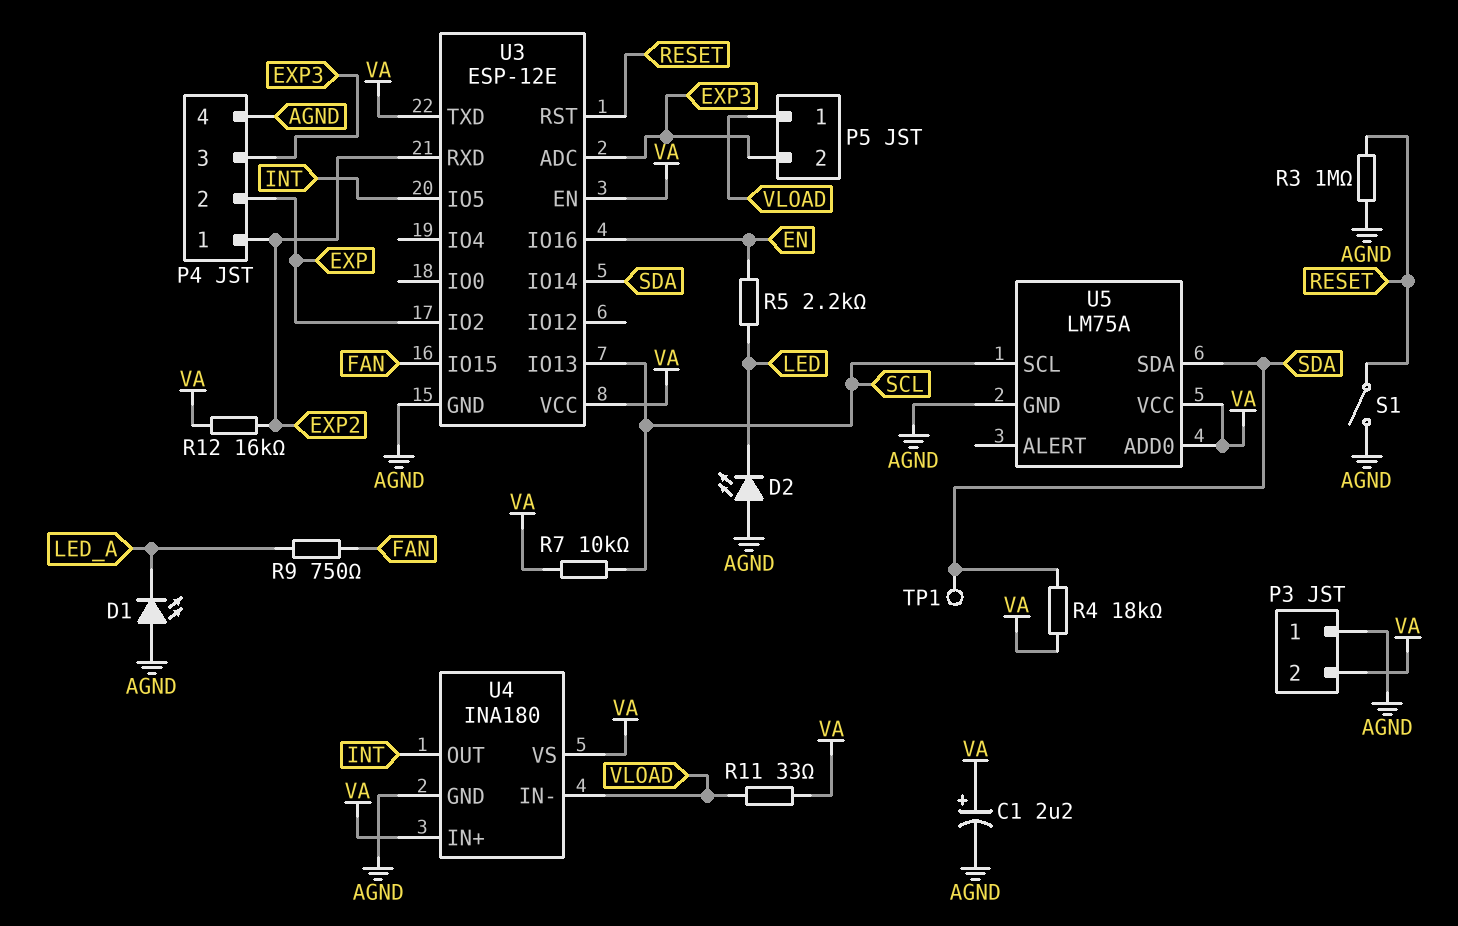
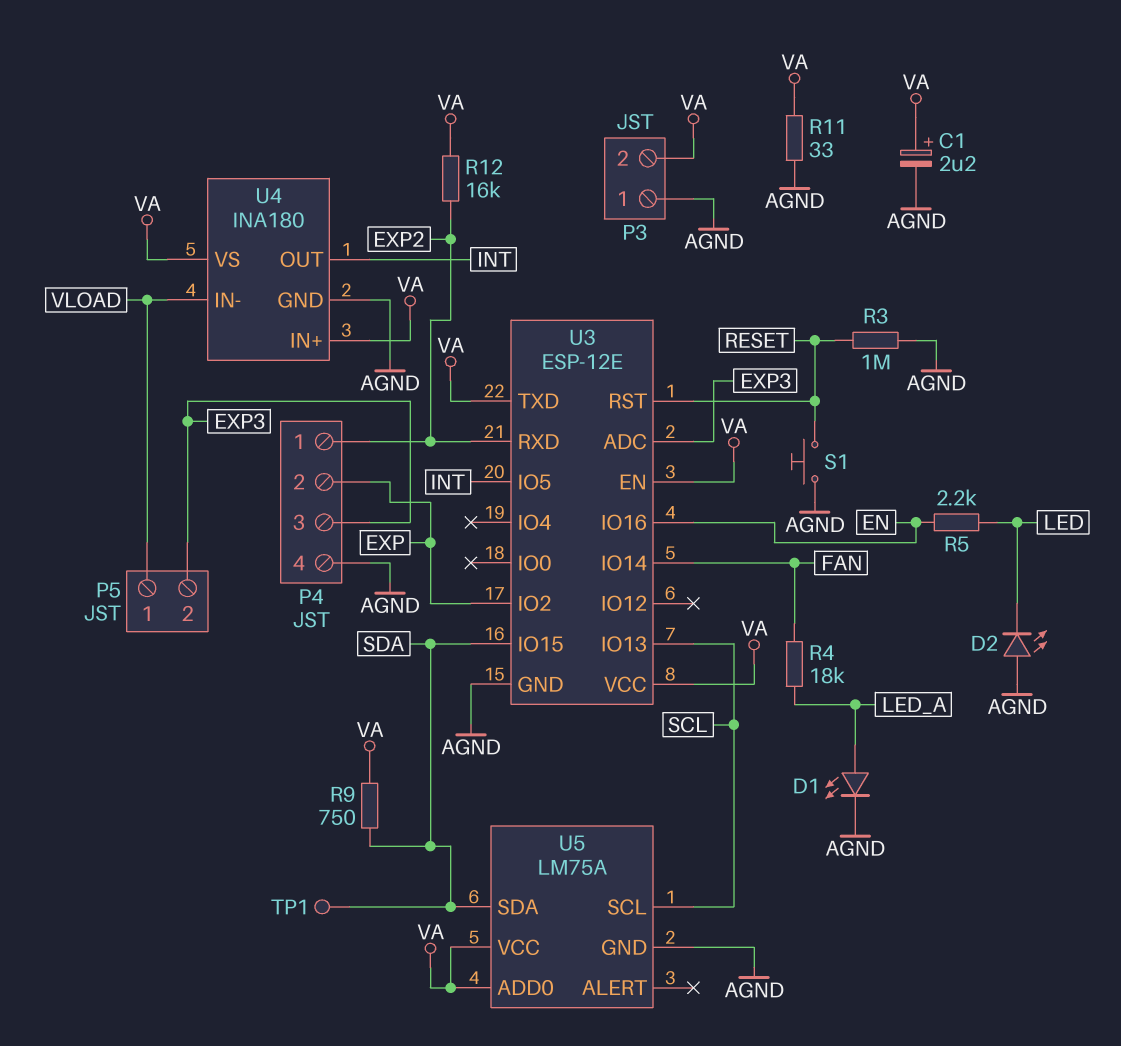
D1: LED (A AGND, K LED_A) -> LED (A LED_A, K AGND)
R4: 18k (SDA, VA) -> 18k (FAN, LED_A)
R7: 10k (SCL, VA) -> none
R9: 750 (FAN, LED_A) -> 750 (SDA, VA)
R11: 33 (VA, VLOAD) -> 33 (AGND, VA)
S1: switch (AGND, RESET) -> button (AGND, RESET)
U3 pin IO14: SDA -> FAN
U3 pin IO15: FAN -> SDA

